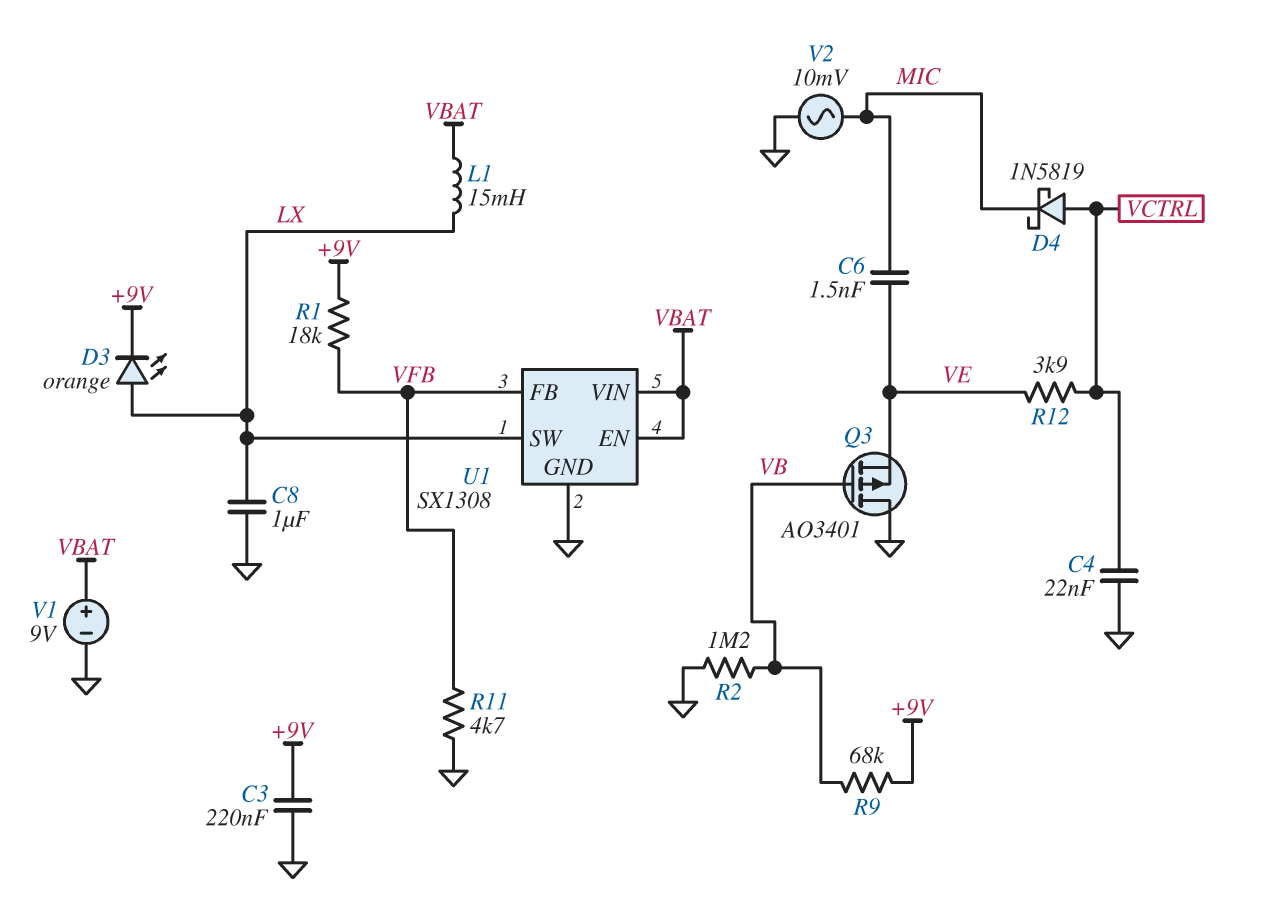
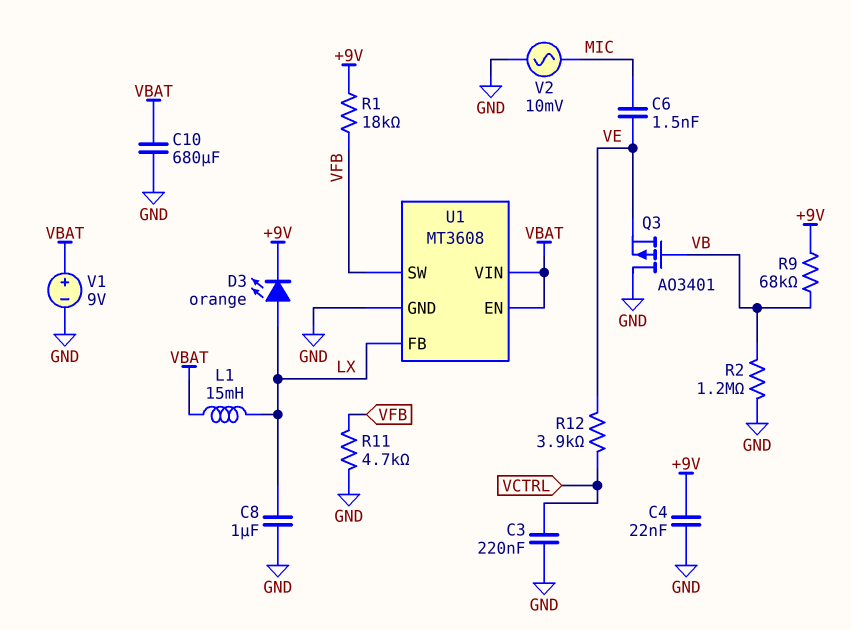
C3: 220nF (+9V, GND) -> 220nF (GND, VCTRL)
C4: 22nF (GND, VCTRL) -> 22nF (+9V, GND)
C10: none -> 680uF (GND, VBAT)
D4: schottky 1N5819 (A VCTRL, K MIC) -> none
U1: SX1308 -> MT3608
U1 pin FB: VFB -> LX
U1 pin SW: LX -> VFB

